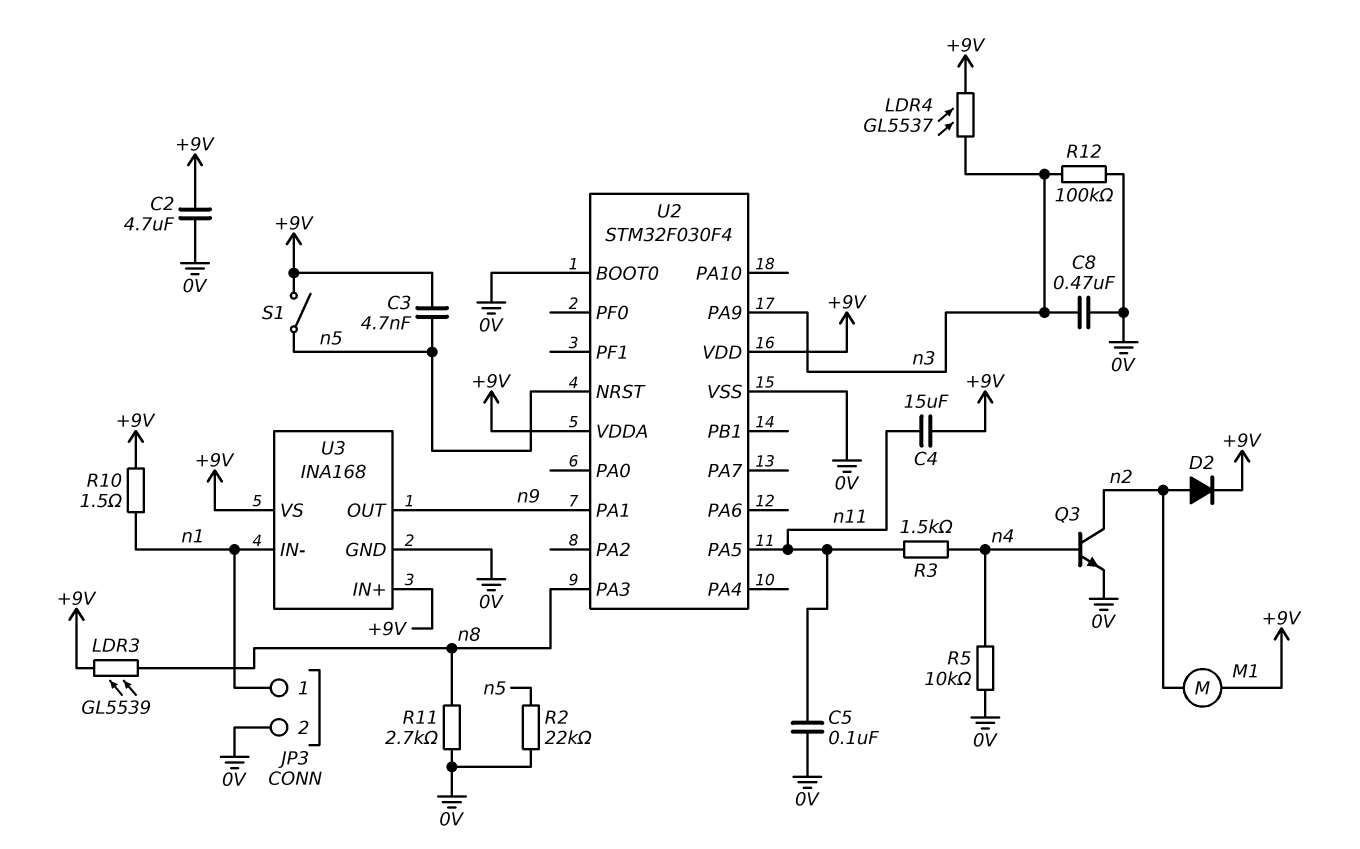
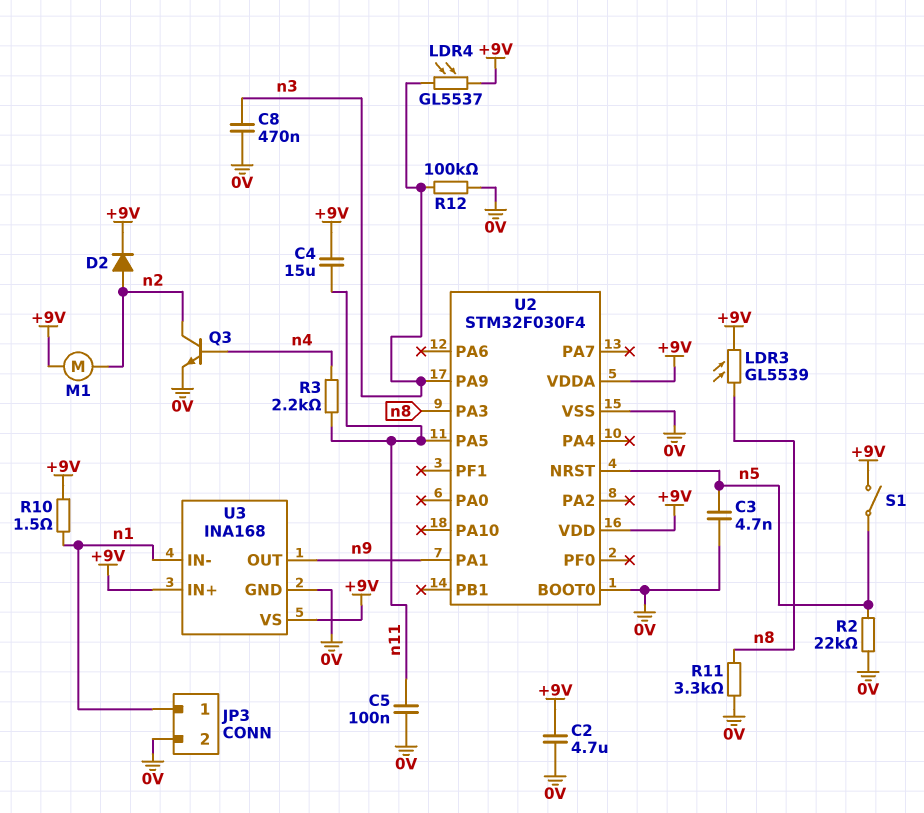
C3: 4.7nF (+9V, n5) -> 4.7nF (0V, n5)
R3: 1.5k (n4, n11) -> 2.2k (n4, n11)
R5: 10k (0V, n4) -> none
R11: 2.7k (0V, n8) -> 3.3k (0V, n8)

